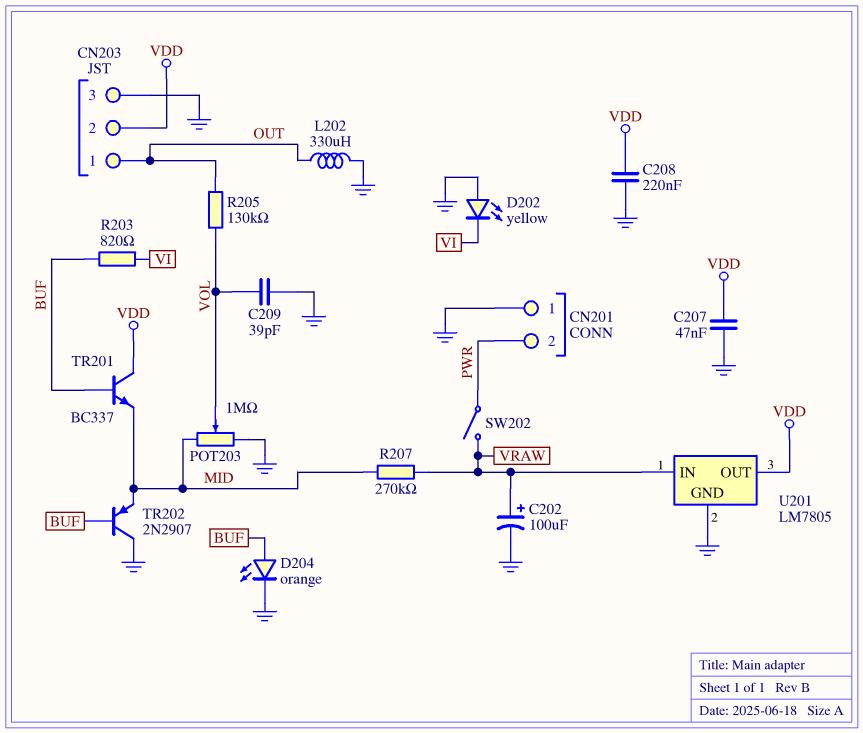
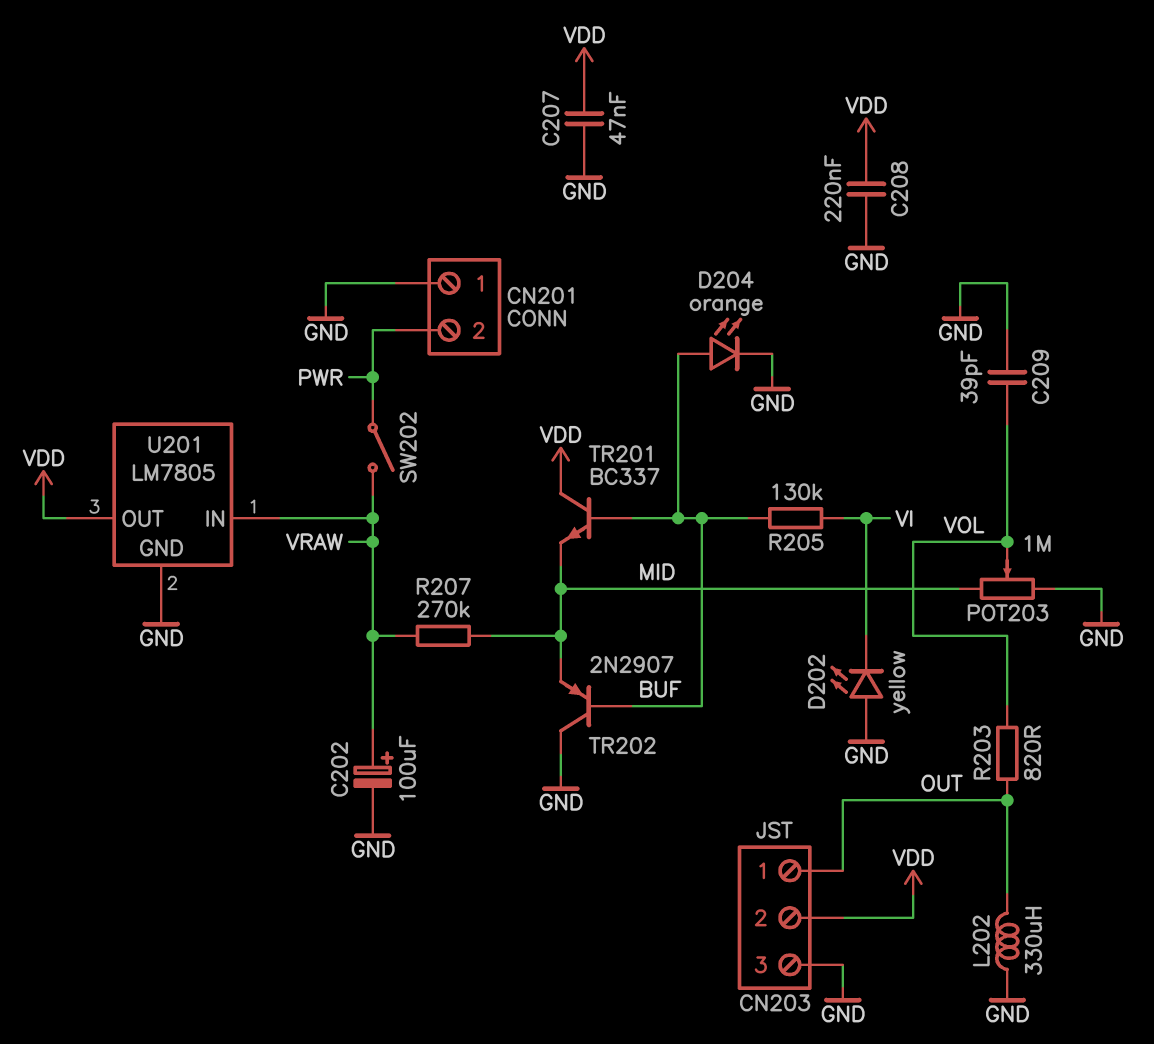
R203: 820 (BUF, VI) -> 820 (OUT, VOL)
R205: 130k (OUT, VOL) -> 130k (BUF, VI)

